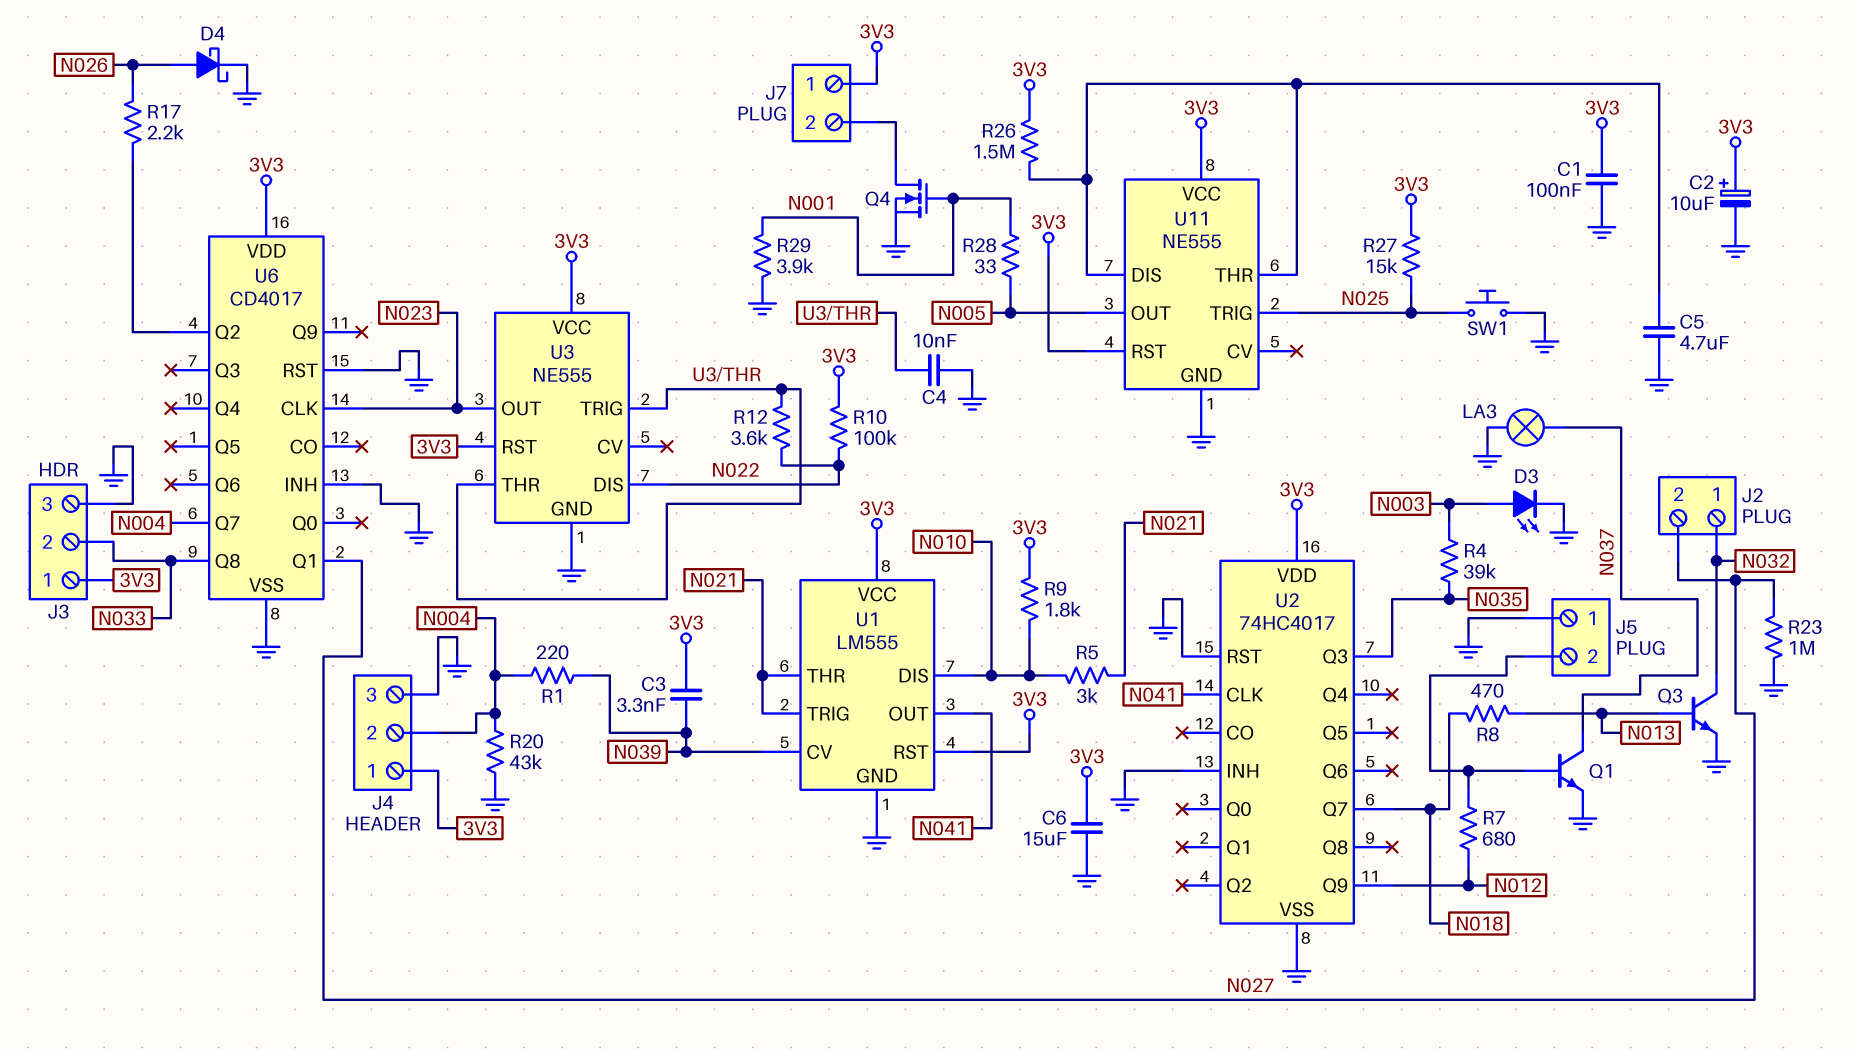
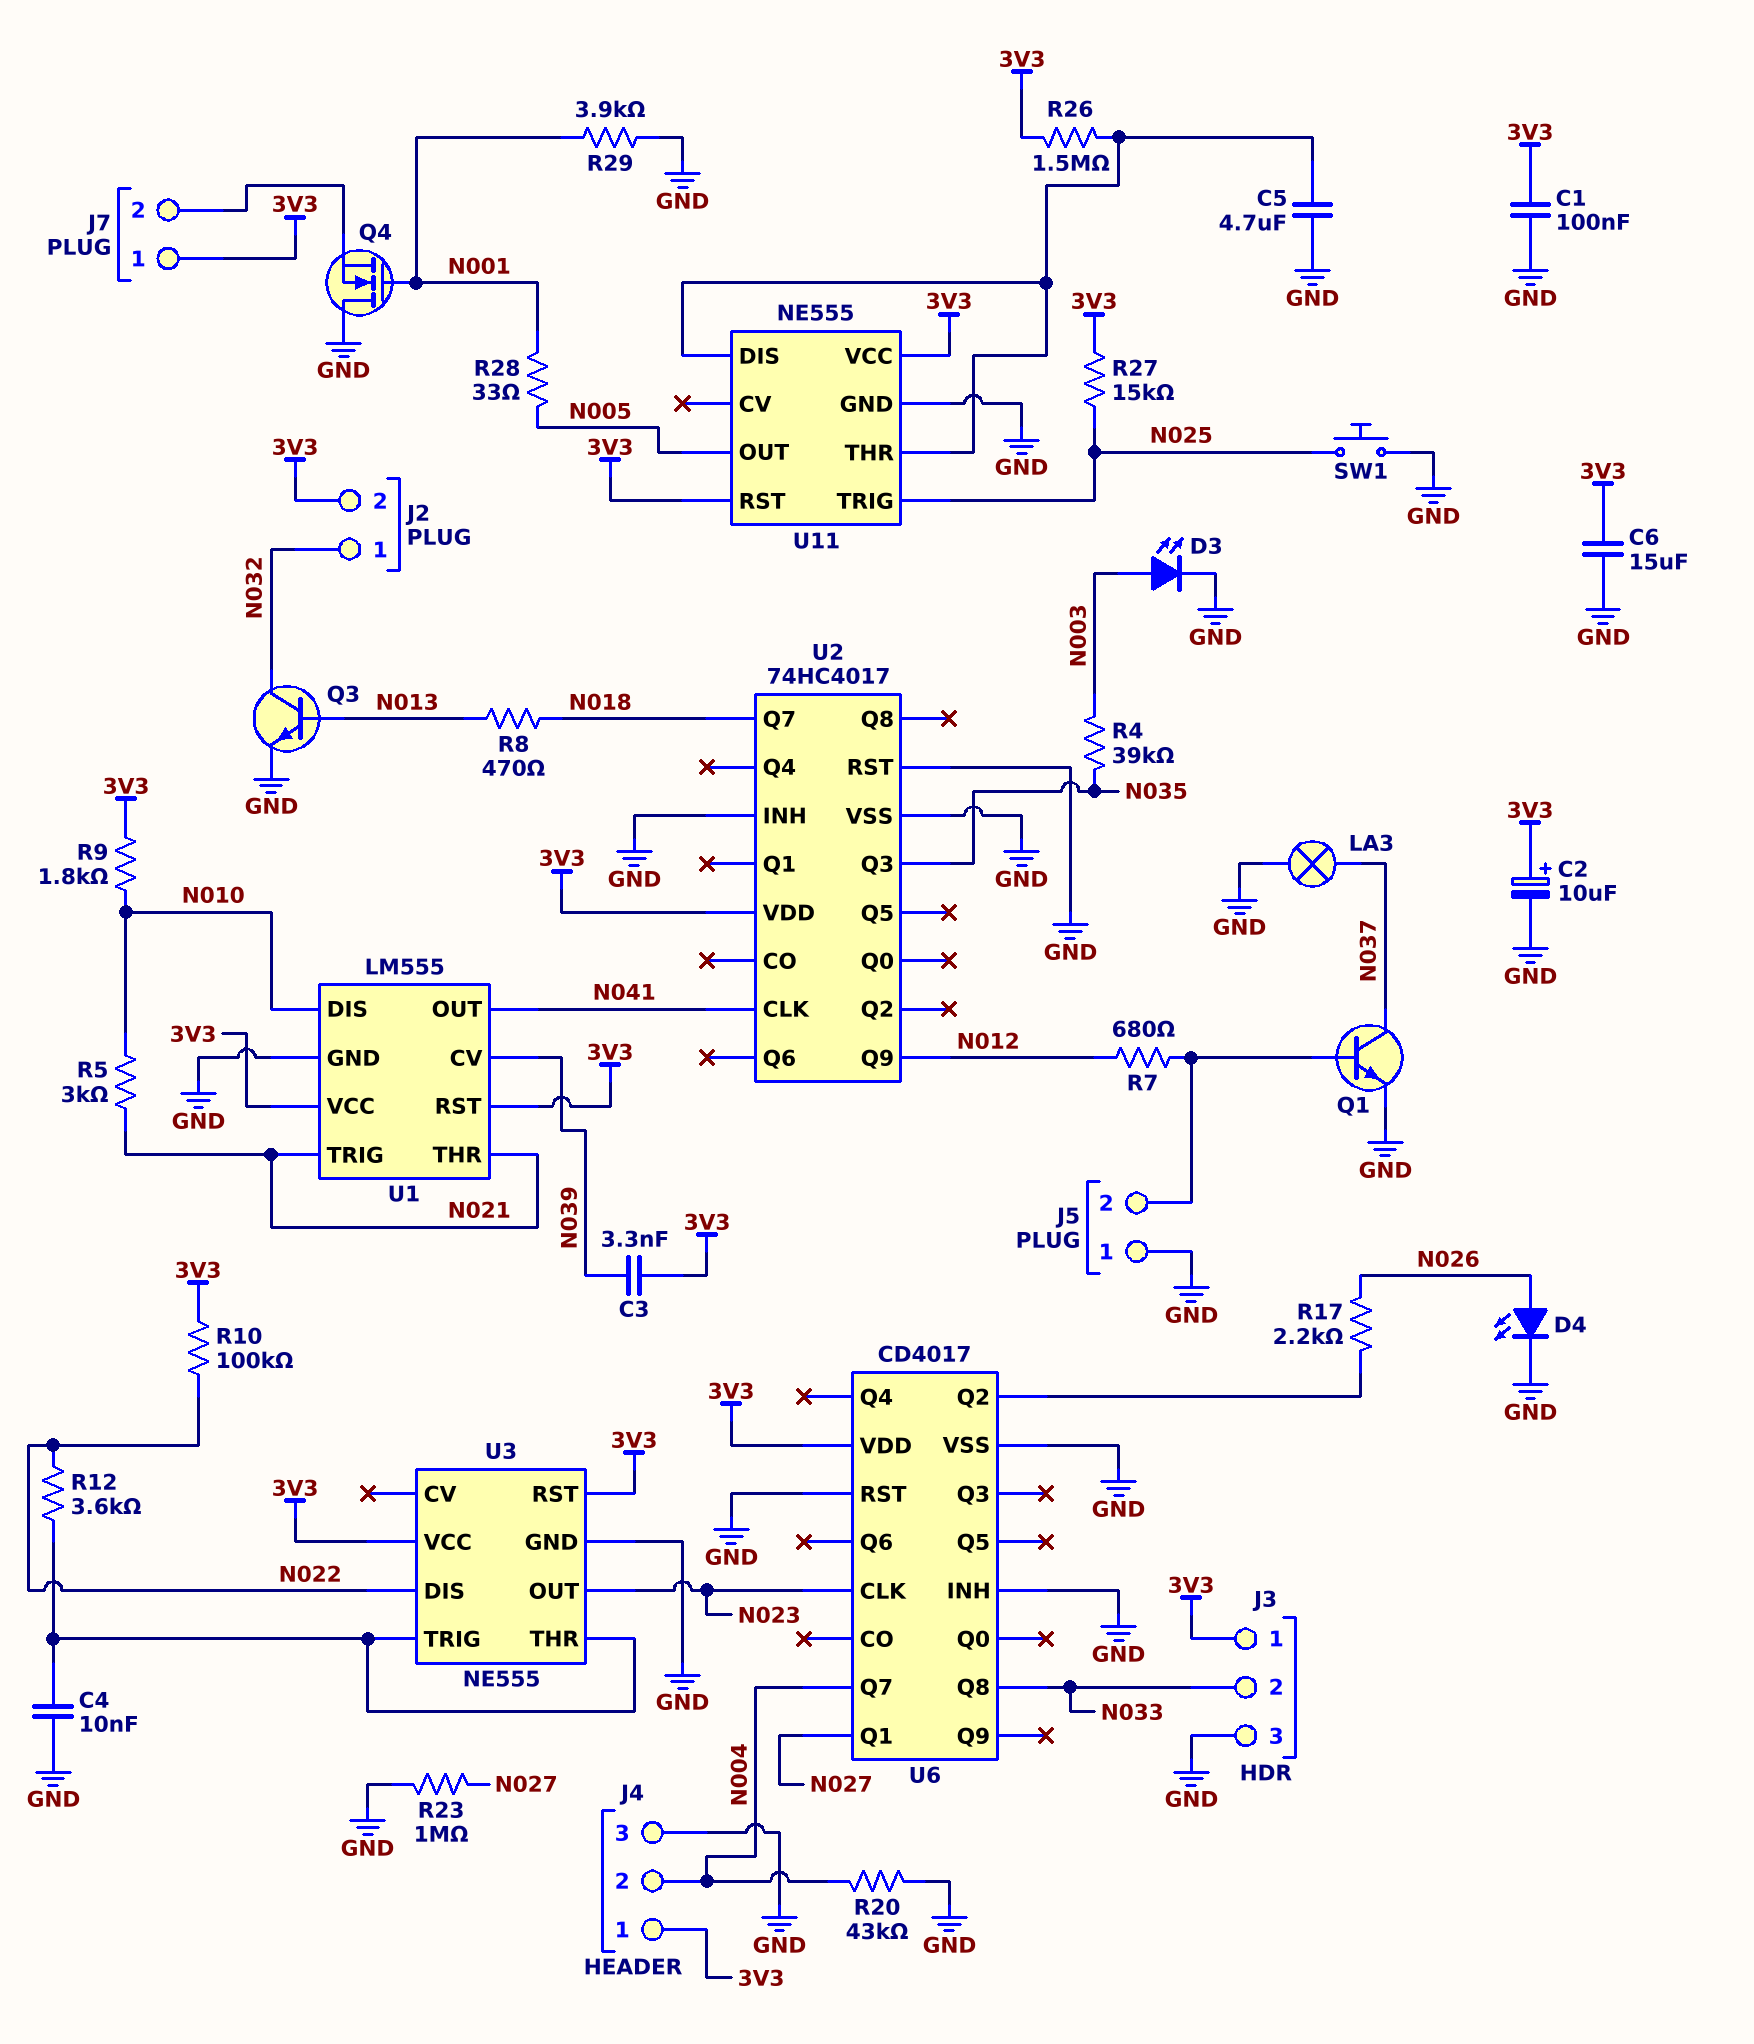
D4: schottky (A N026, K GND) -> LED (A N026, K GND)
J2 pin 2: N027 -> 3V3
Q4: NMOS (G N001, D J7/2, S GND) -> NMOS (G N001, D GND, S J7/2)
R1: 220 (N004, N039) -> none

